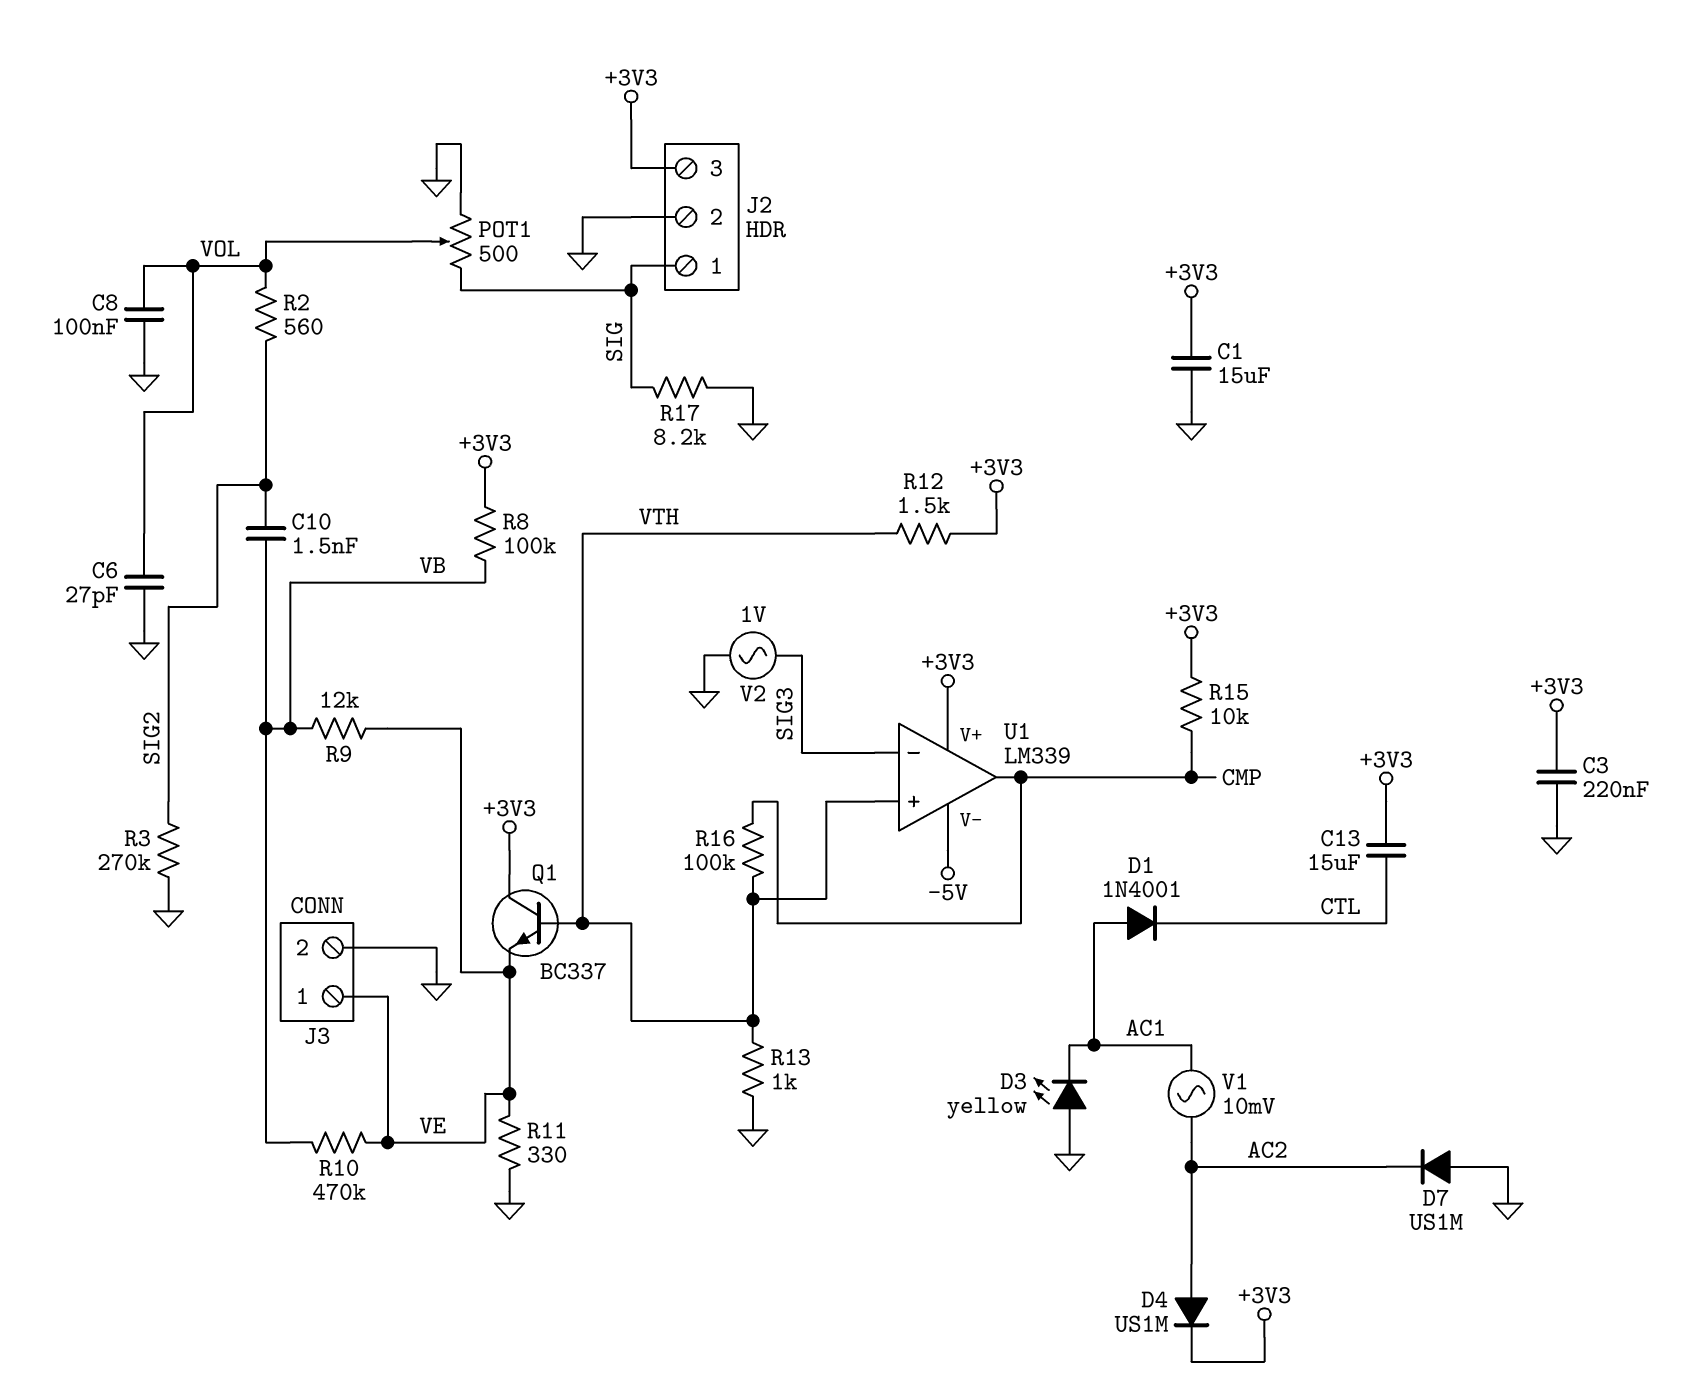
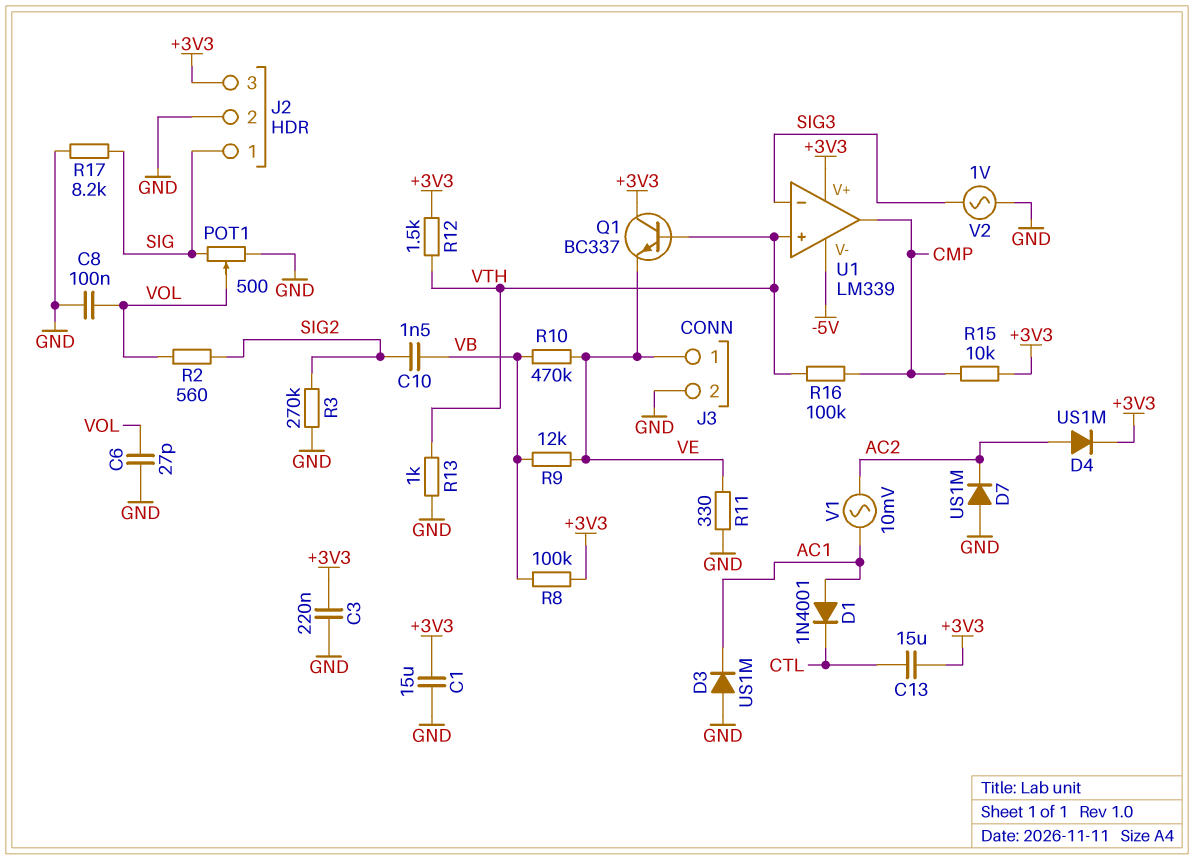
D3: LED yellow (A GND, K AC1) -> diode US1M (A GND, K AC1)

